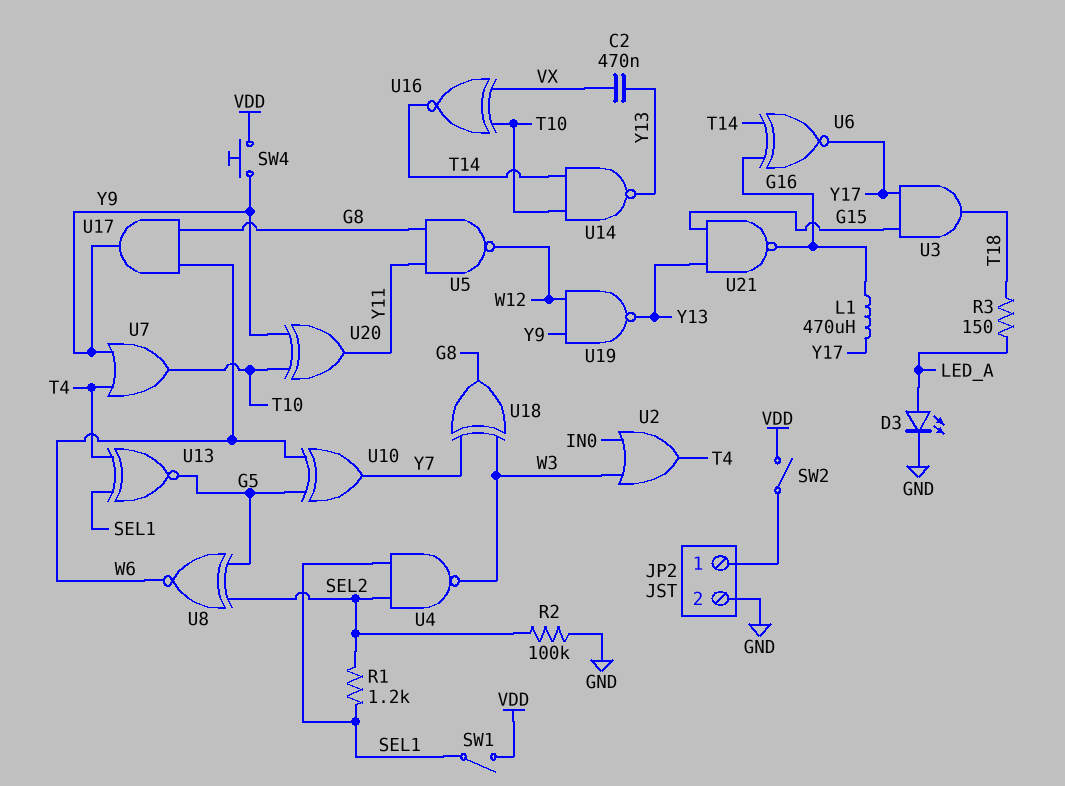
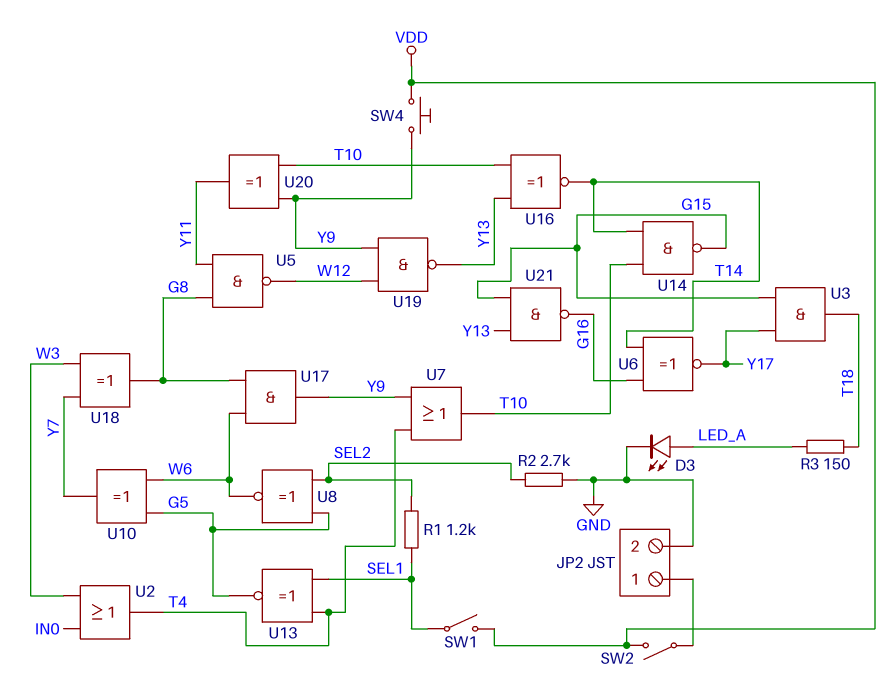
C2: 470nF (VX, Y13) -> none
L1: 470uH (G16, Y17) -> none
R2: 100k (GND, SEL2) -> 2.7k (GND, SEL2)
U4: NAND (in SEL1, in SEL2, out W3) -> none
U14: NAND (in T10, in T14, out Y13) -> NAND (in T10, in T14, out G15)
U16: XNOR (in T10, in VX, out T14) -> XNOR (in T10, in Y13, out T14)

